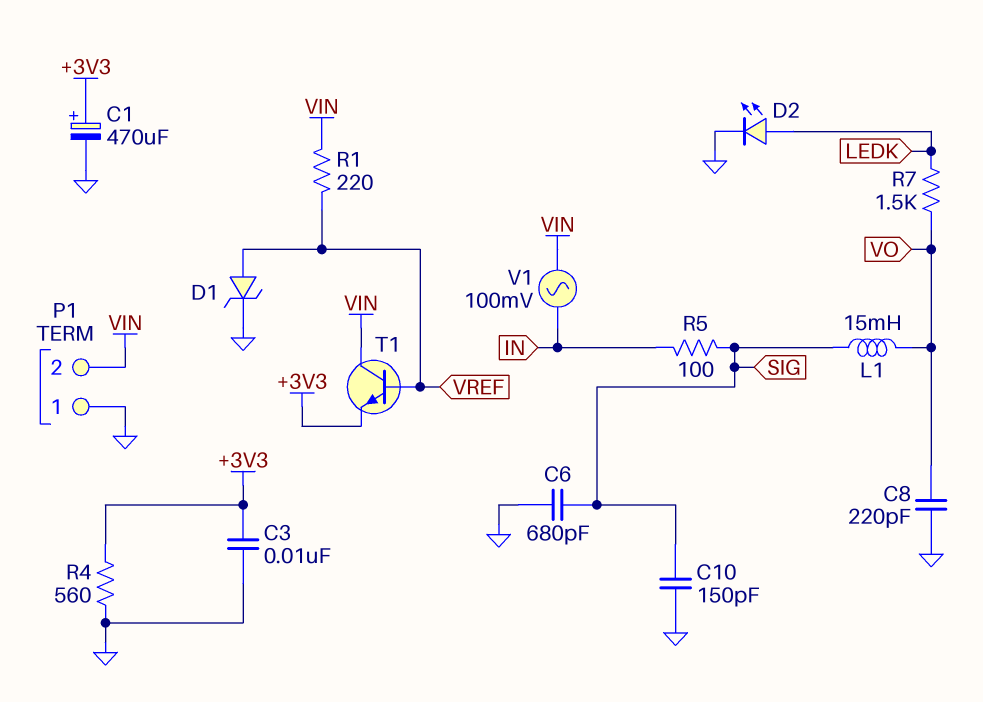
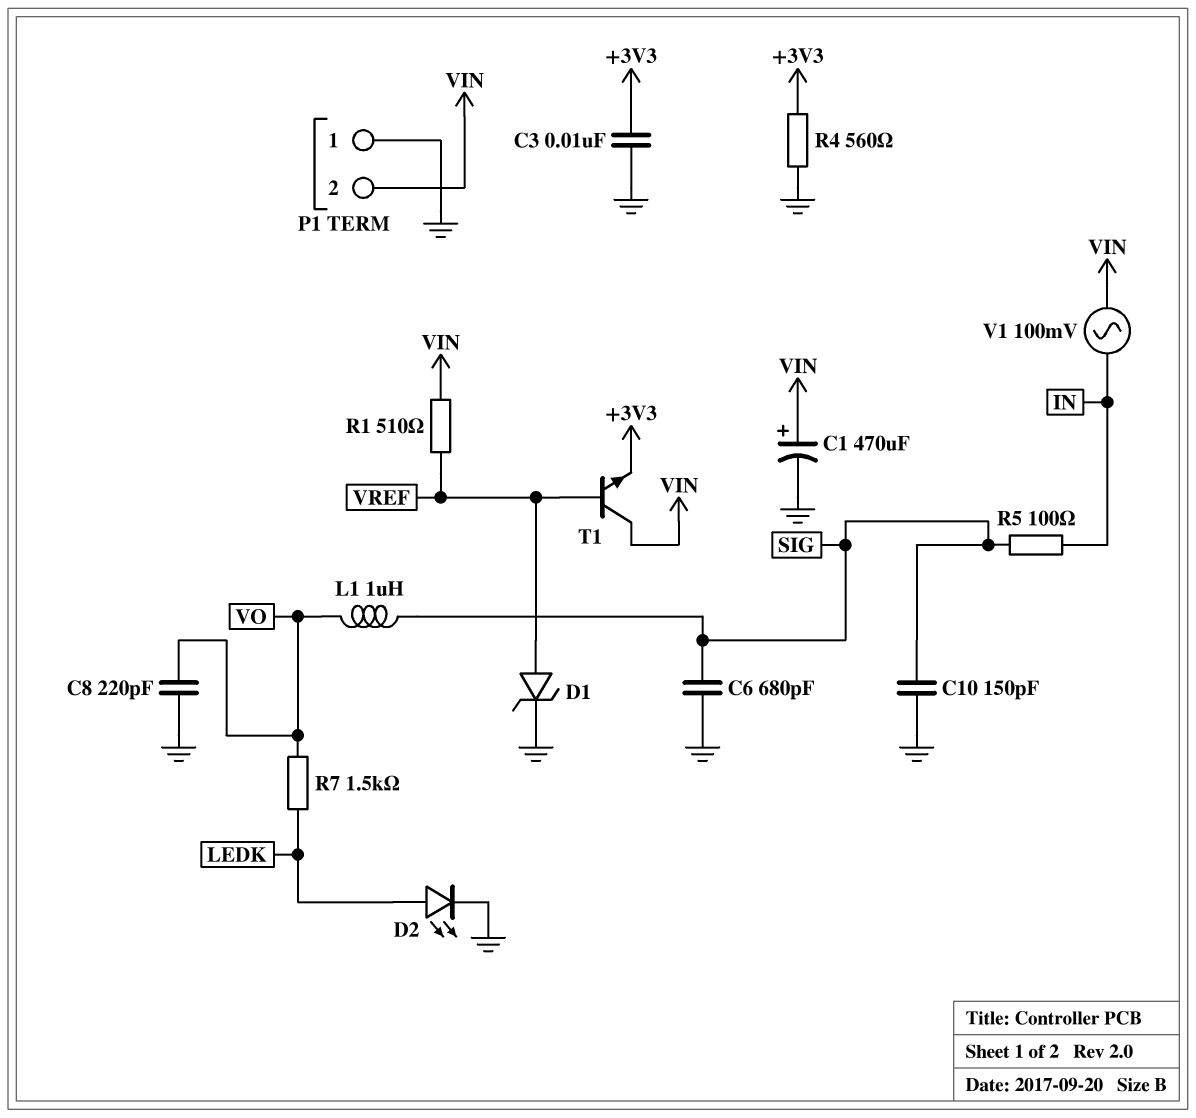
C1: 470uF (plus +3V3, minus GND) -> 470uF (plus VIN, minus GND)
L1: 15mH (SIG, VO) -> 1uH (SIG, VO)
R1: 220 (VIN, VREF) -> 510 (VIN, VREF)

